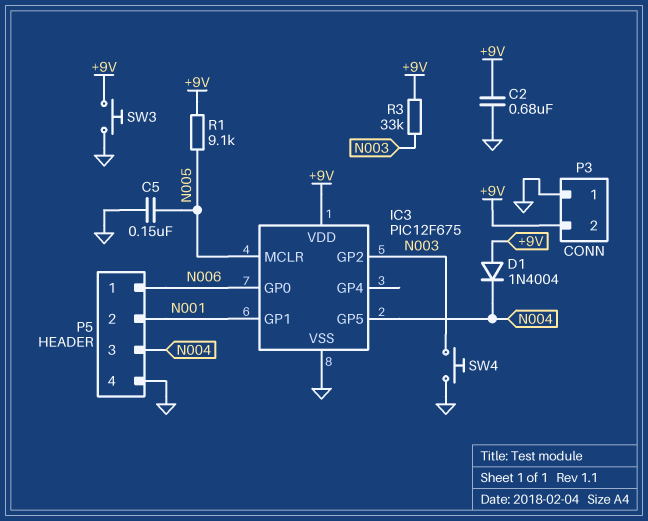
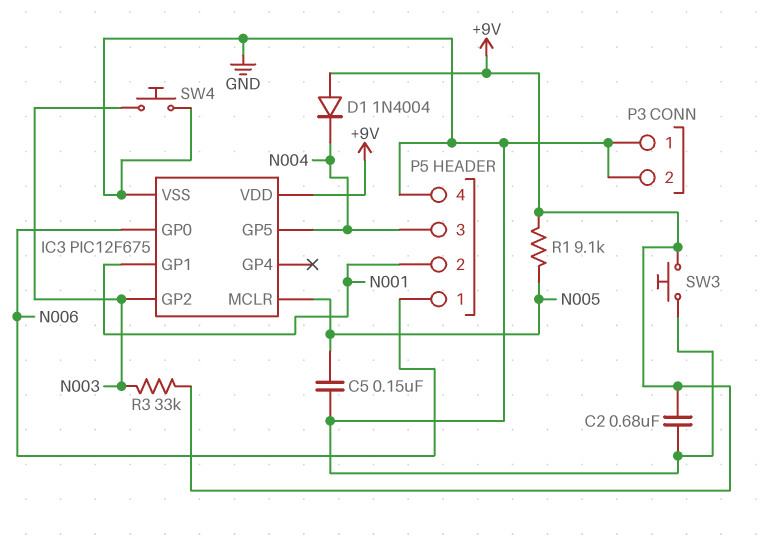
P3 pin 2: +9V -> GND

